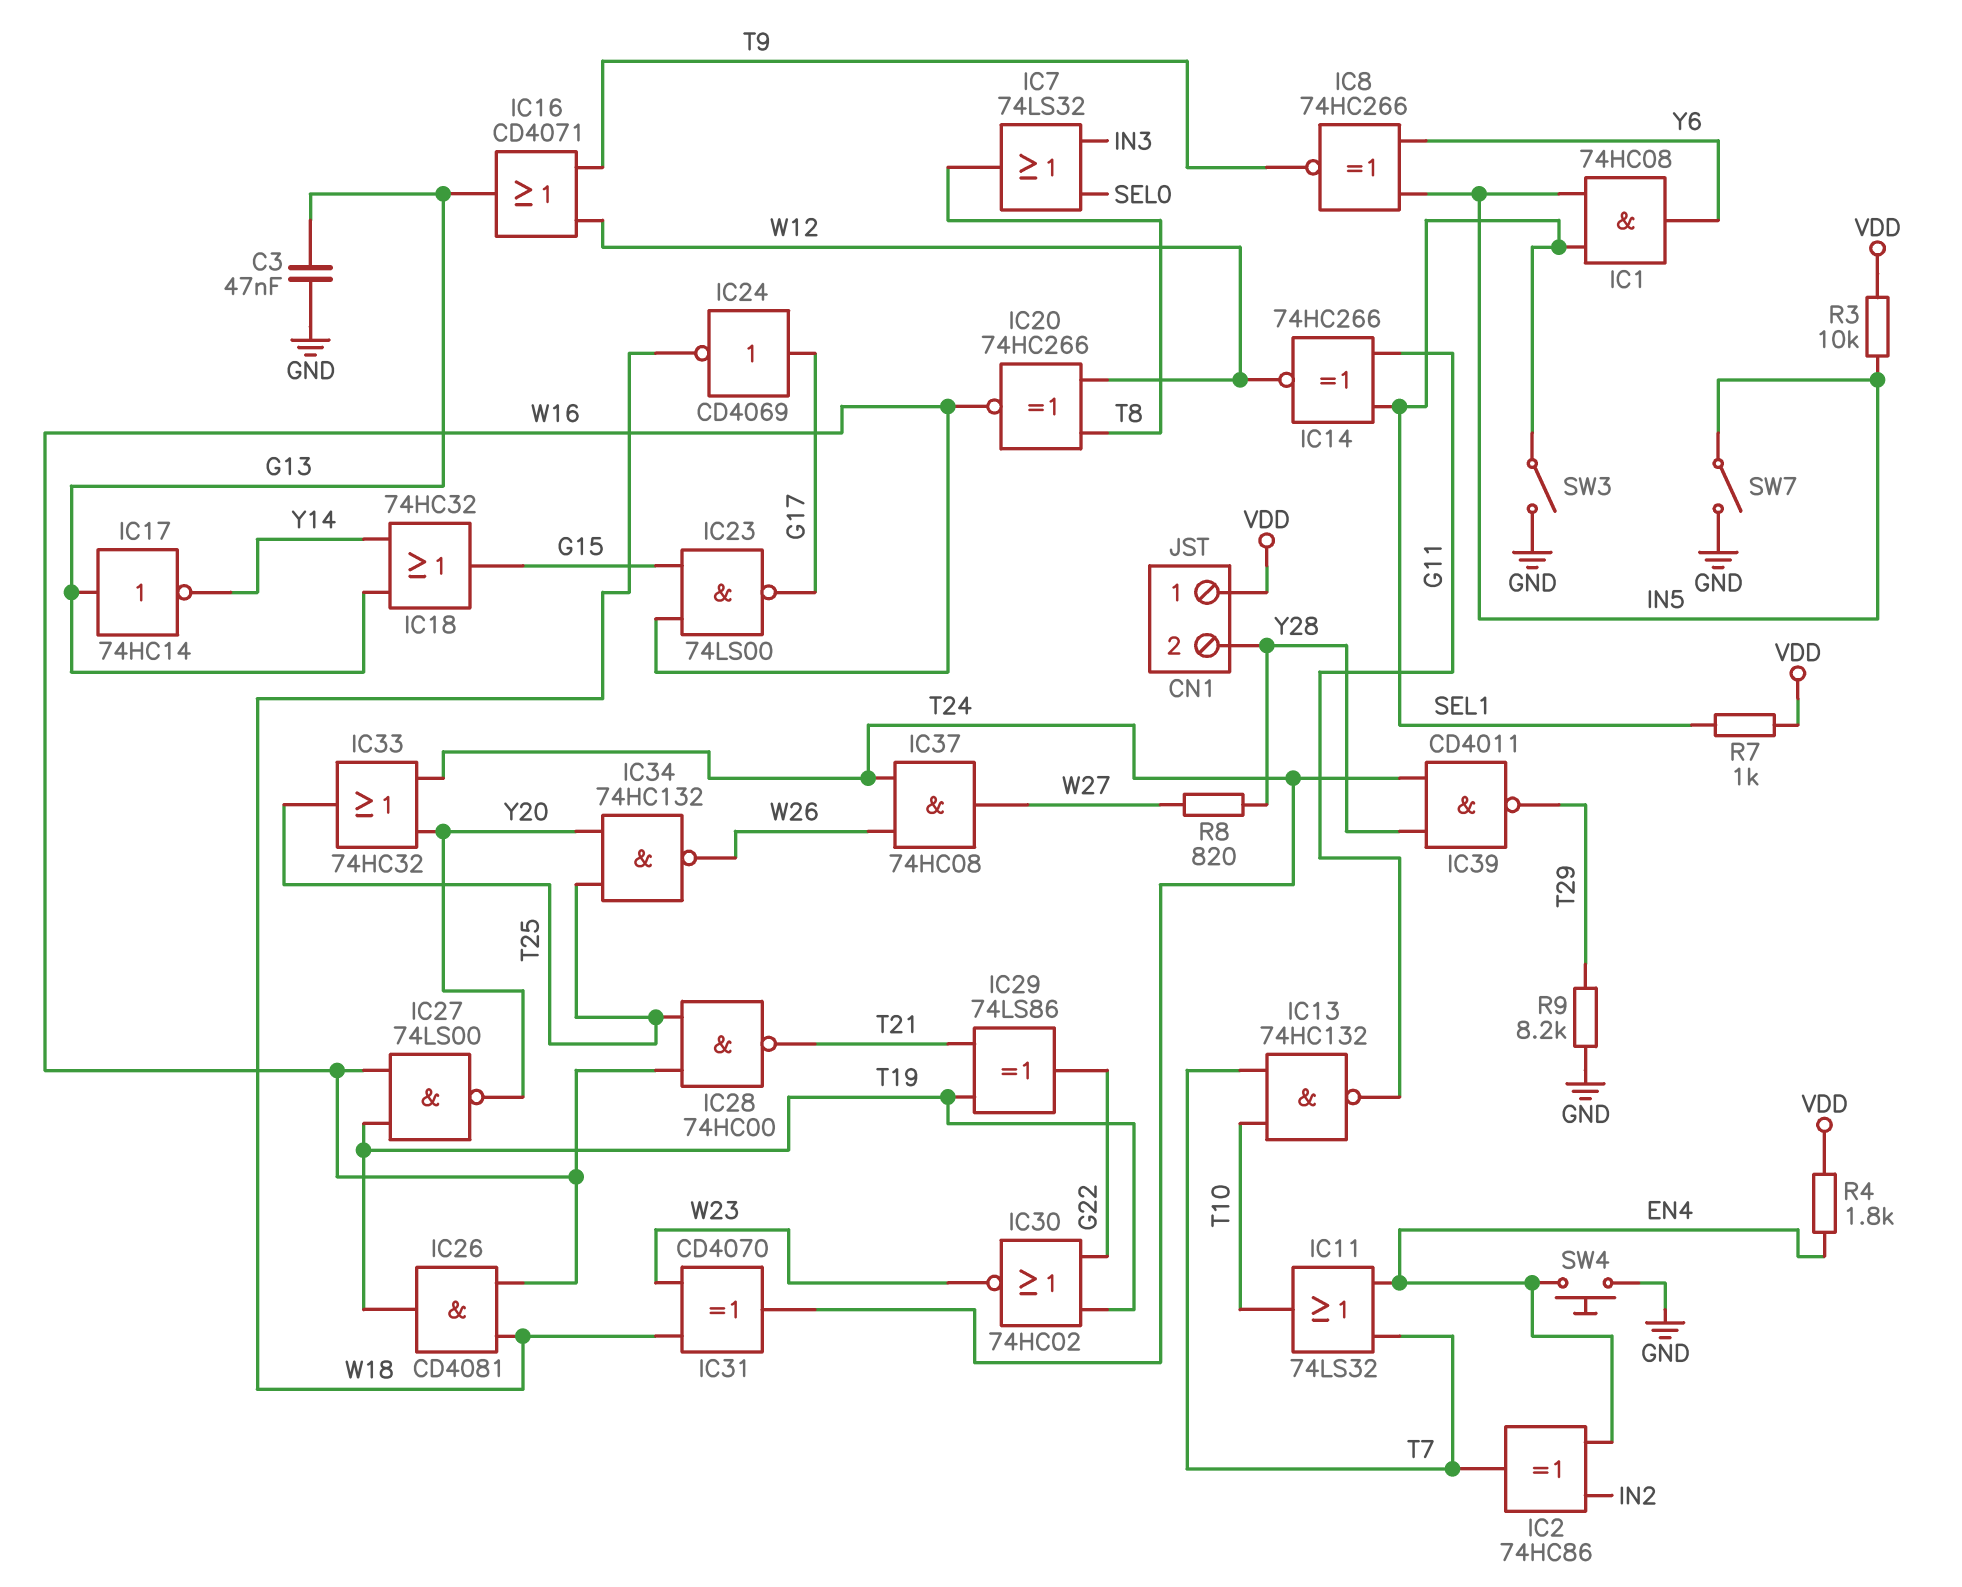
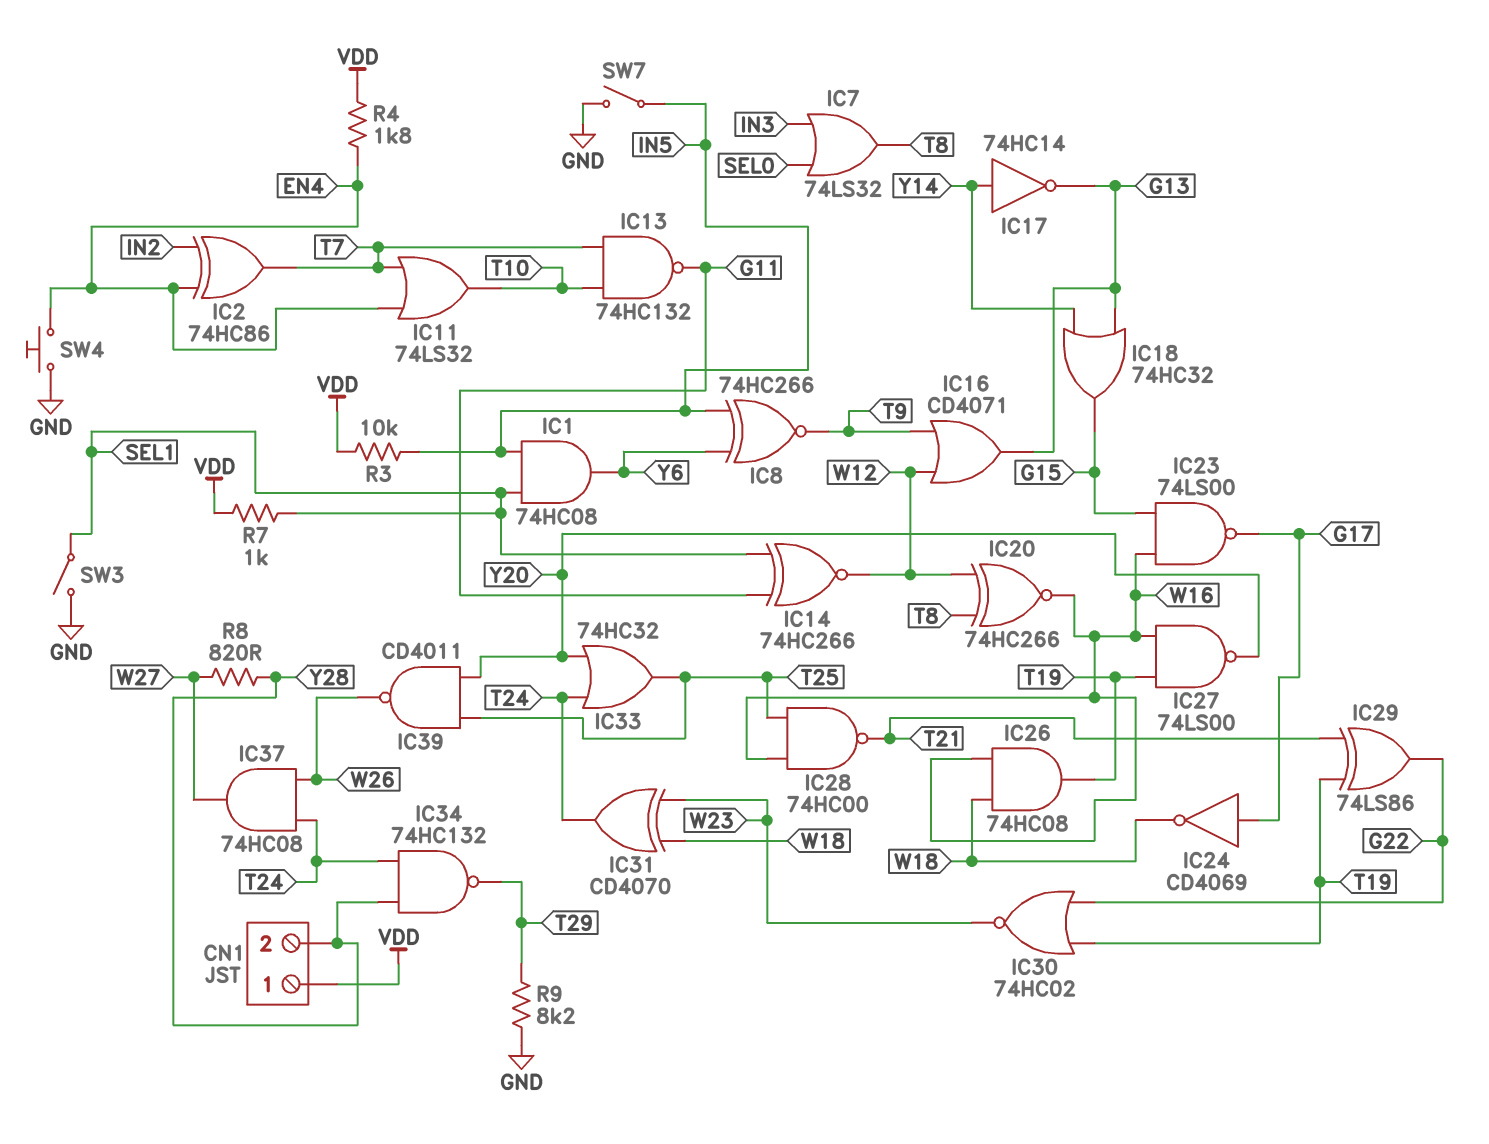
C3: 47nF (G13, GND) -> none
IC17: NOT 74HC14 (in G13, out Y14) -> NOT 74HC14 (in Y14, out G13)
IC26: AND CD4081 (in W16, in W18, out T19) -> AND 74HC08 (in W16, in W18, out T19)
IC34: NAND 74HC132 (in T25, in Y20, out W26) -> NAND 74HC132 (in T24, in Y28, out T29)
IC39: NAND CD4011 (in T24, in Y28, out T29) -> NAND CD4011 (in T25, in Y20, out W26)

